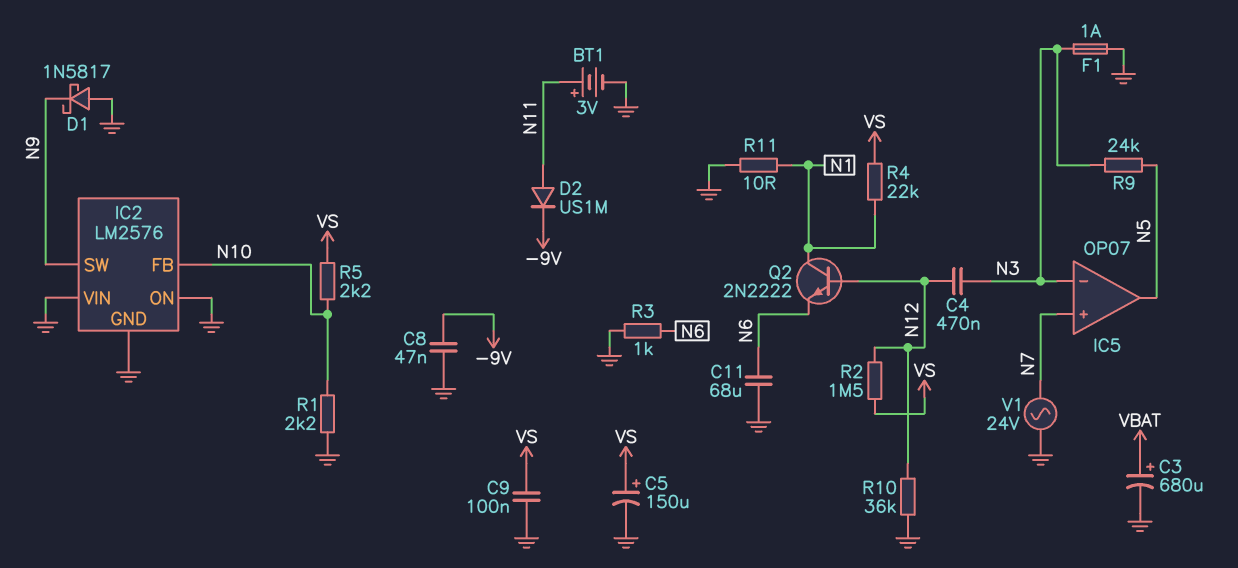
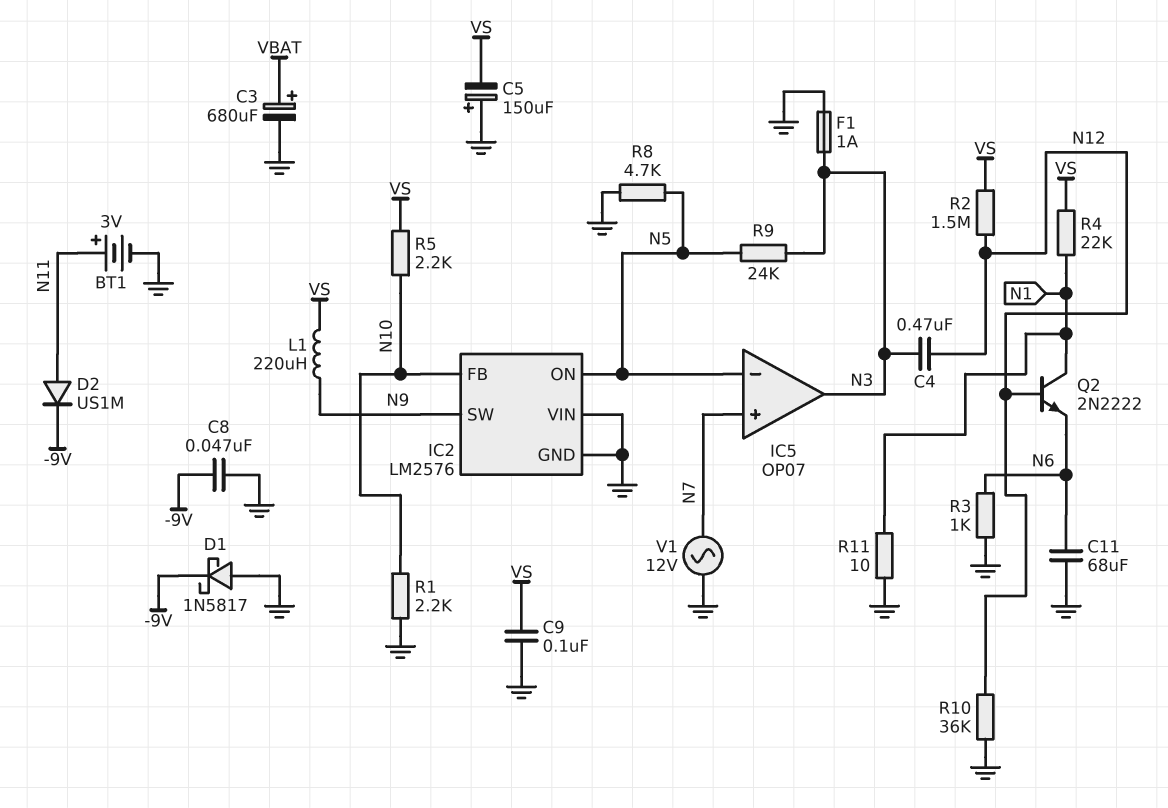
C5: 150uF (plus VS, minus GND) -> 150uF (plus GND, minus VS)
D1: schottky 1N5817 (A GND, K N9) -> schottky 1N5817 (A GND, K -9V)
IC2 pin ON: GND -> N5
IC5 pin in-: N3 -> N5
IC5 pin out: N5 -> N3
L1: none -> 220uH (N9, VS)
R8: none -> 4.7k (GND, N5)
V1: AC 24V (GND, N7) -> AC 12V (GND, N7)

